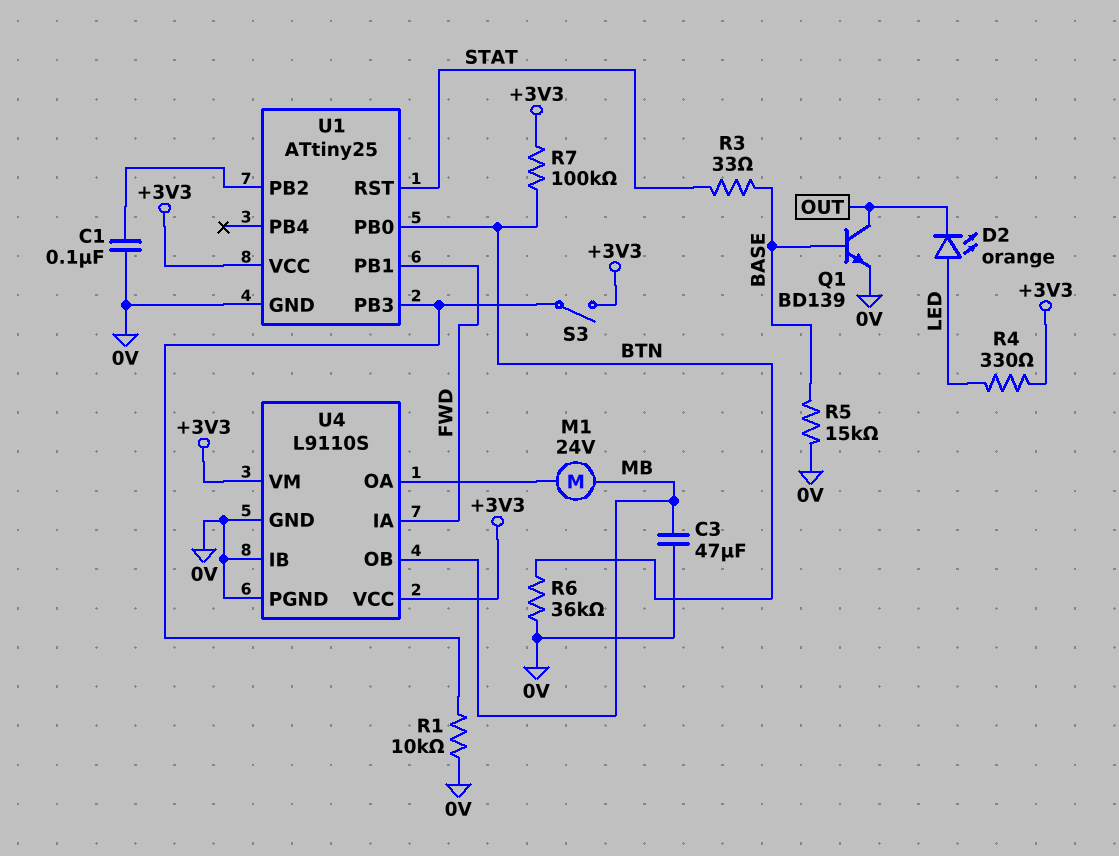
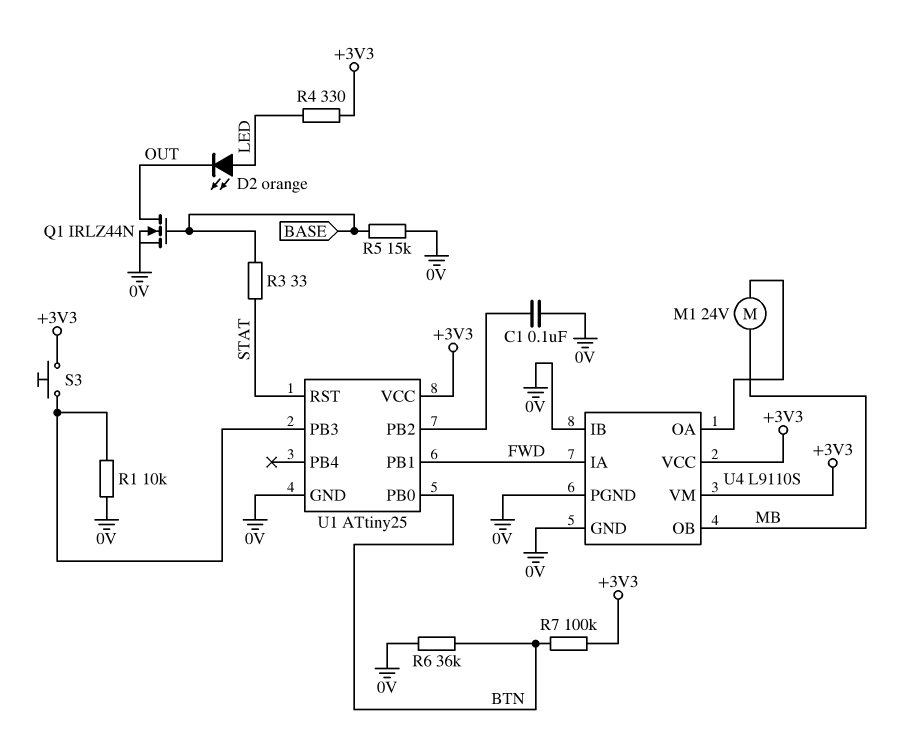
C3: 47uF (0V, MB) -> none
Q1: NPN BD139 (B BASE, C OUT, E 0V) -> NMOS IRLZ44N (G BASE, D OUT, S 0V)
S3: switch (+3V3, U1/PB3) -> button (+3V3, U1/PB3)

